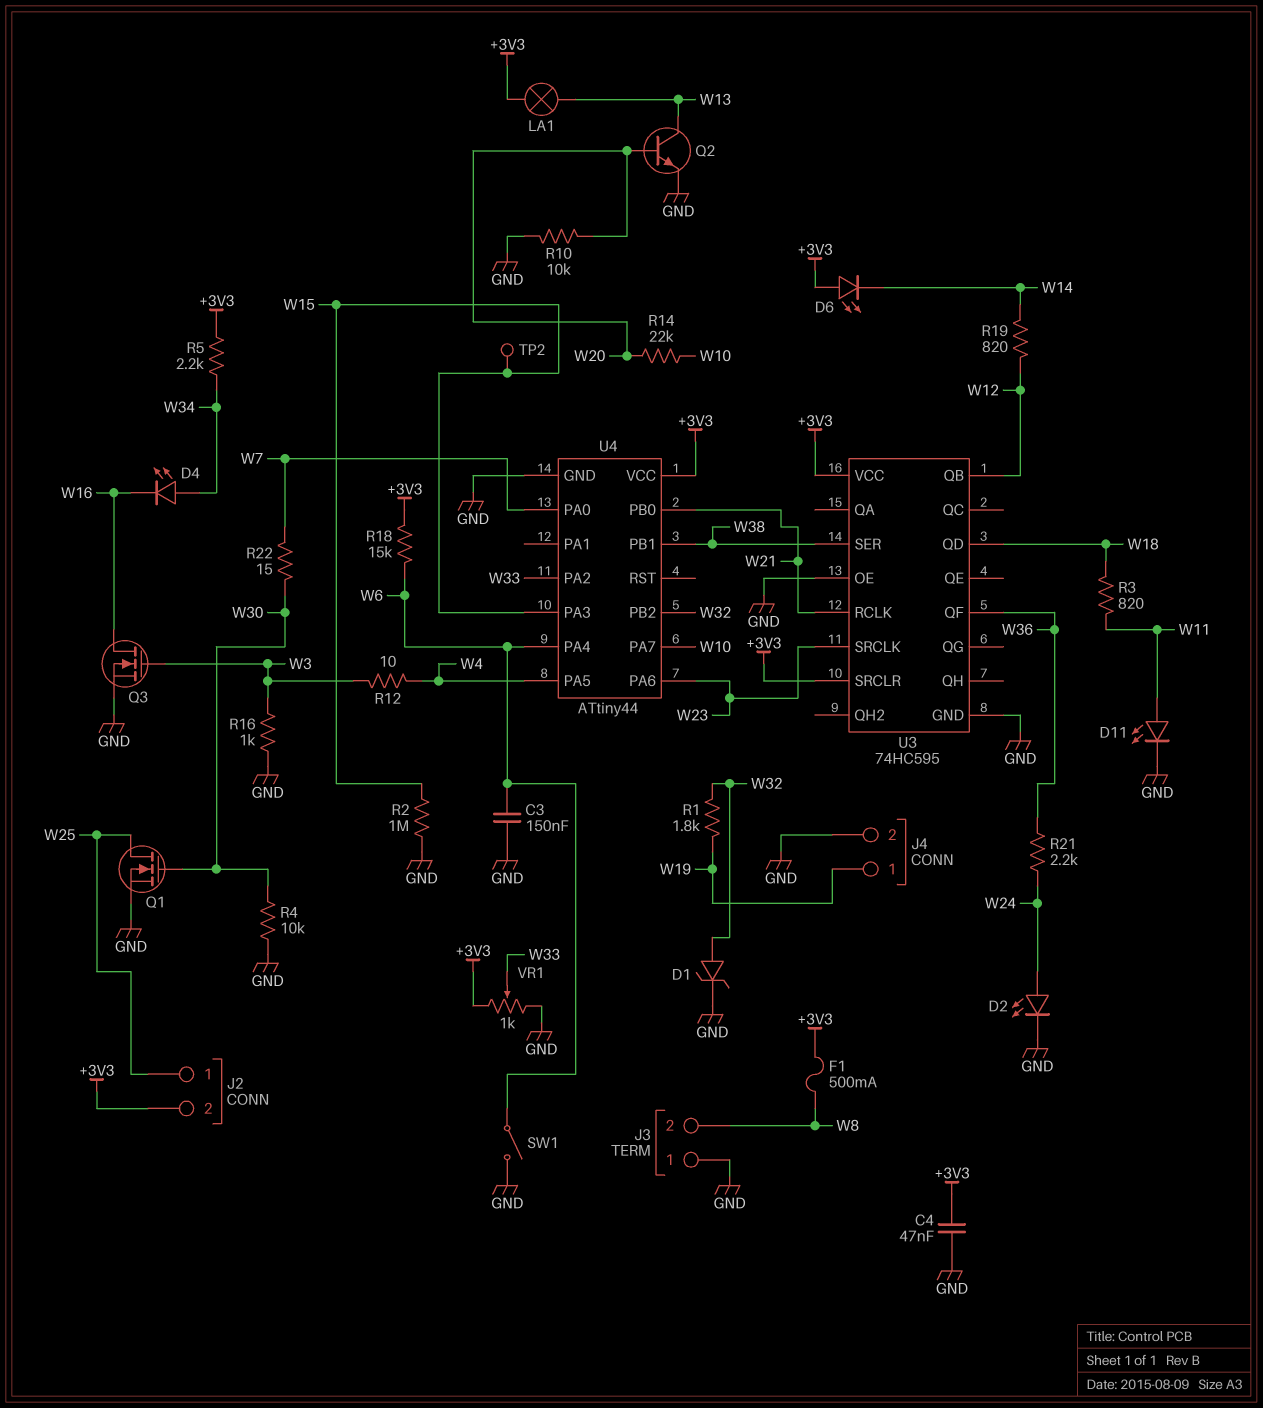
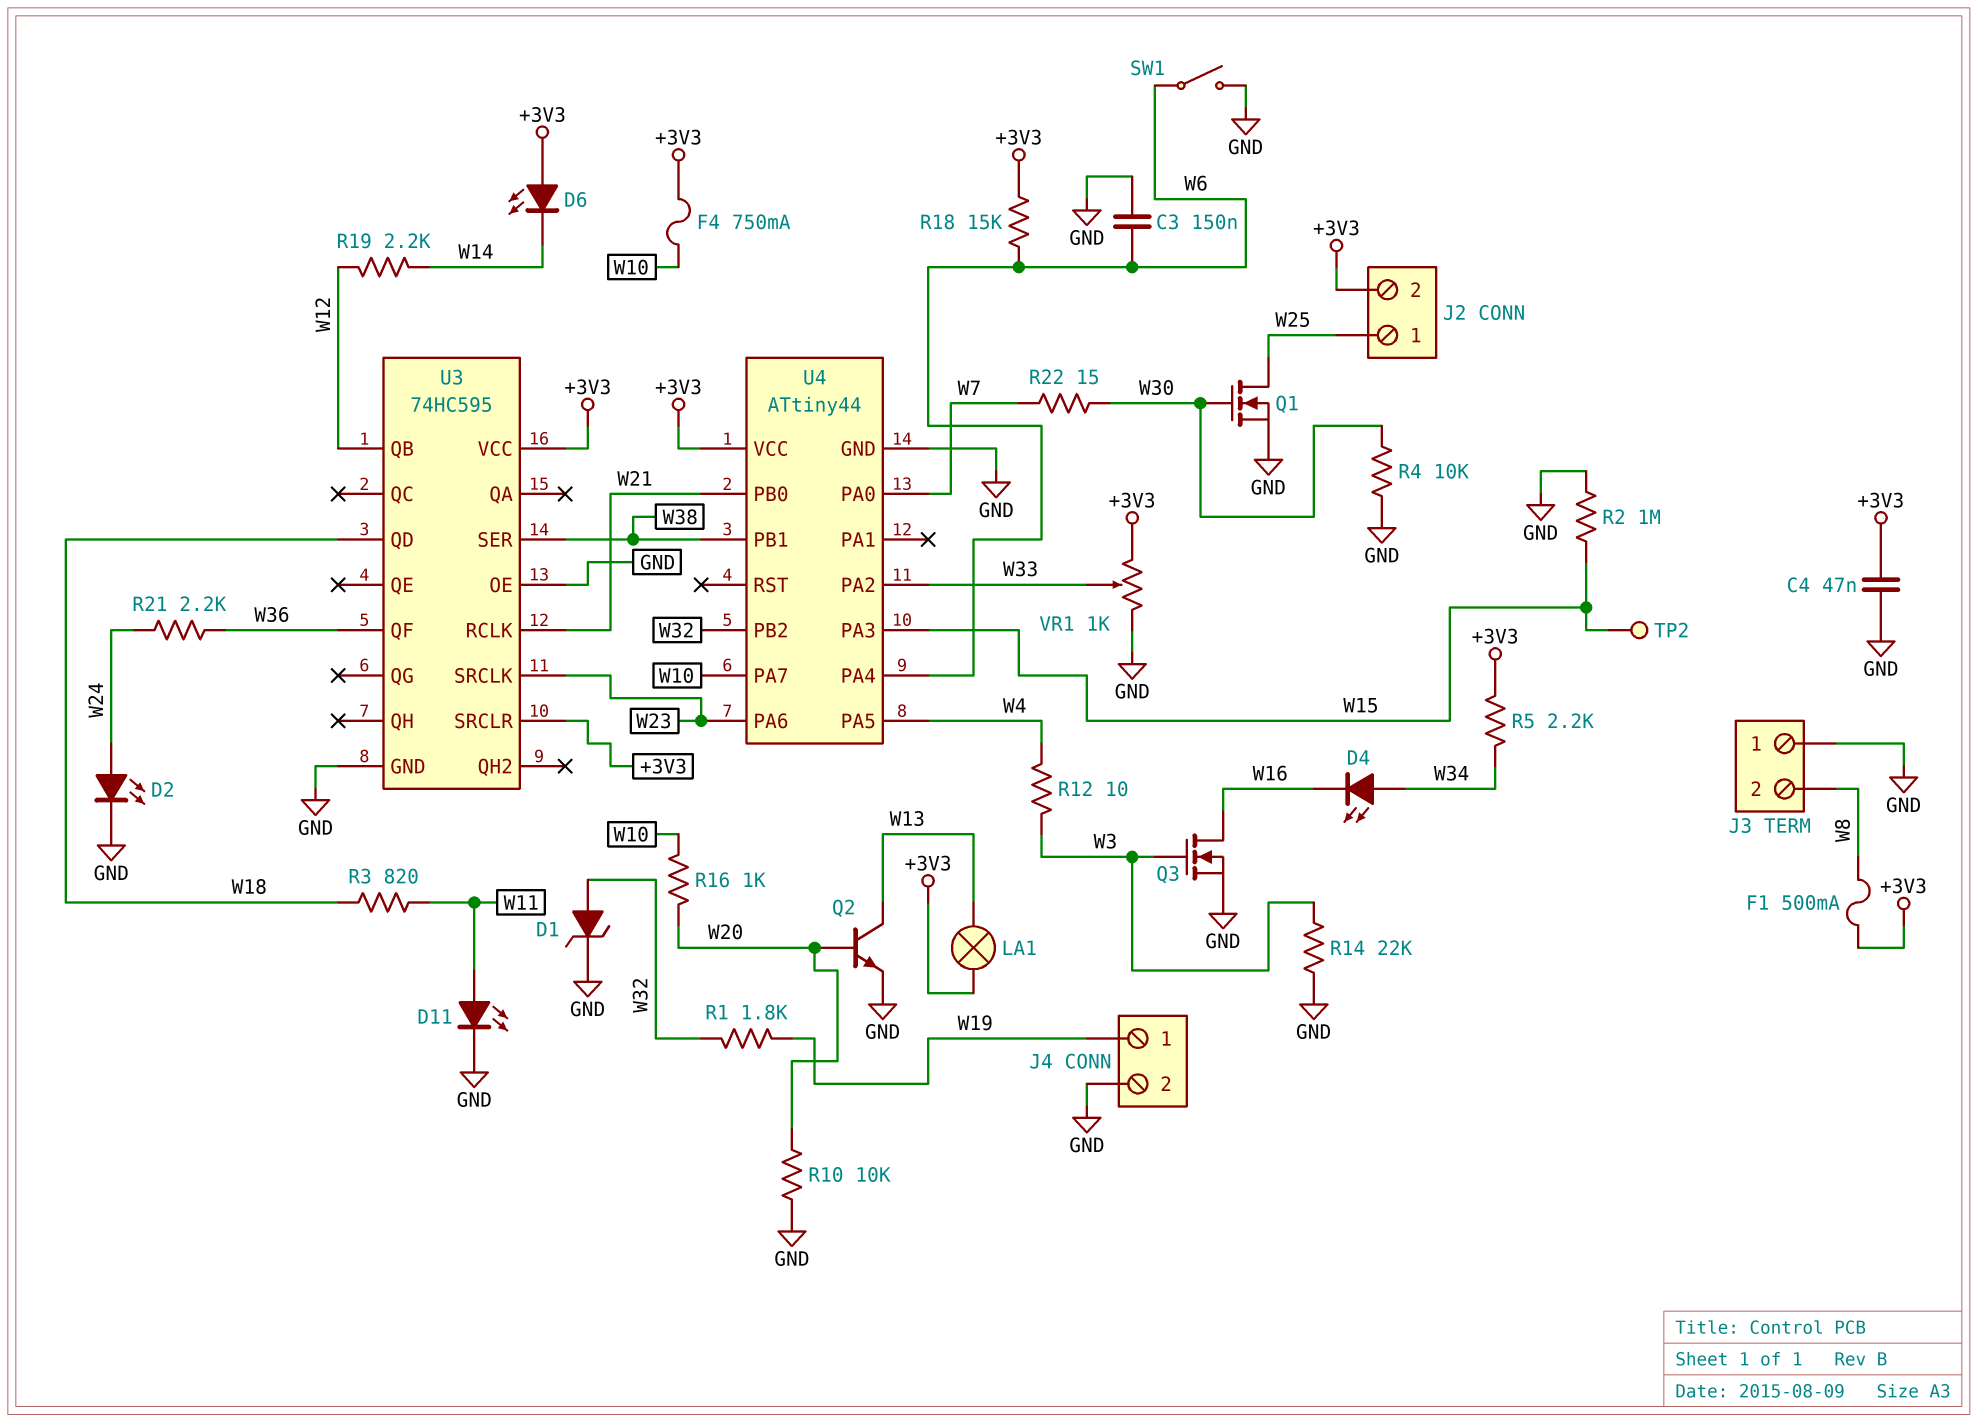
F4: none -> 750mA (+3V3, W10)
R14: 22k (W10, W20) -> 22k (GND, W3)
R16: 1k (GND, W3) -> 1k (W10, W20)
R19: 820 (W12, W14) -> 2.2k (W12, W14)

